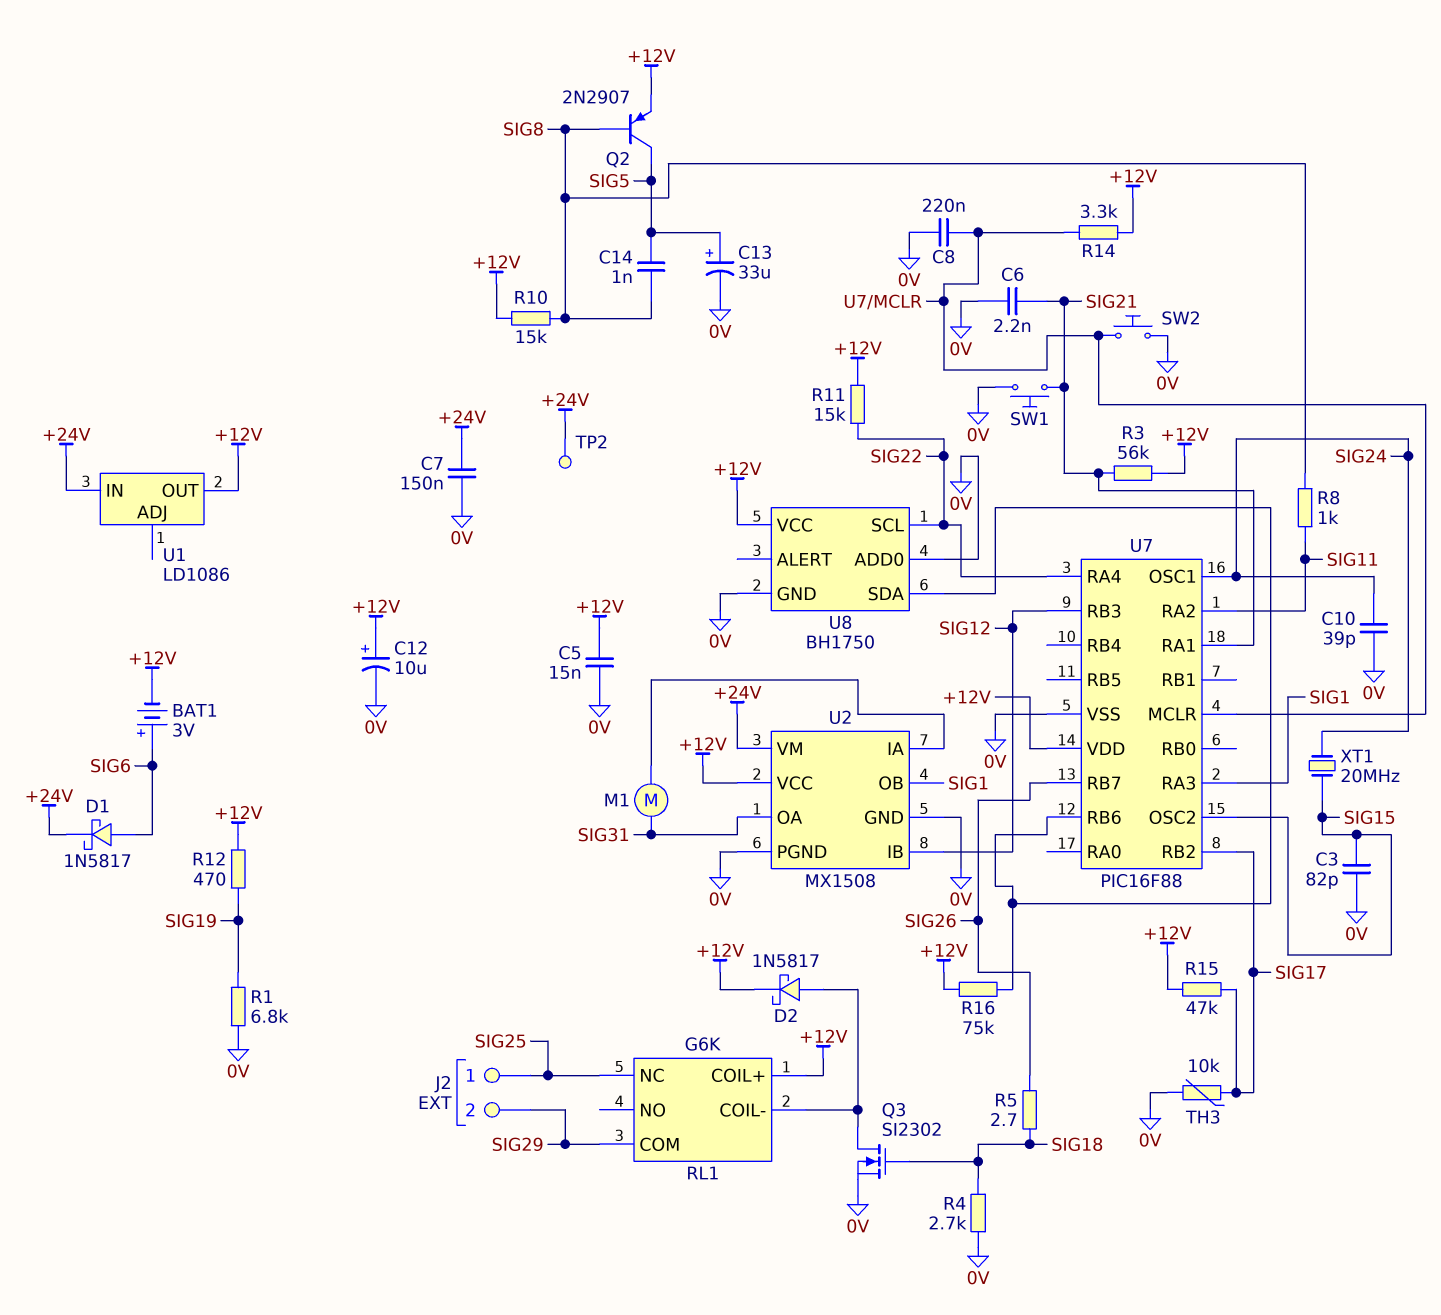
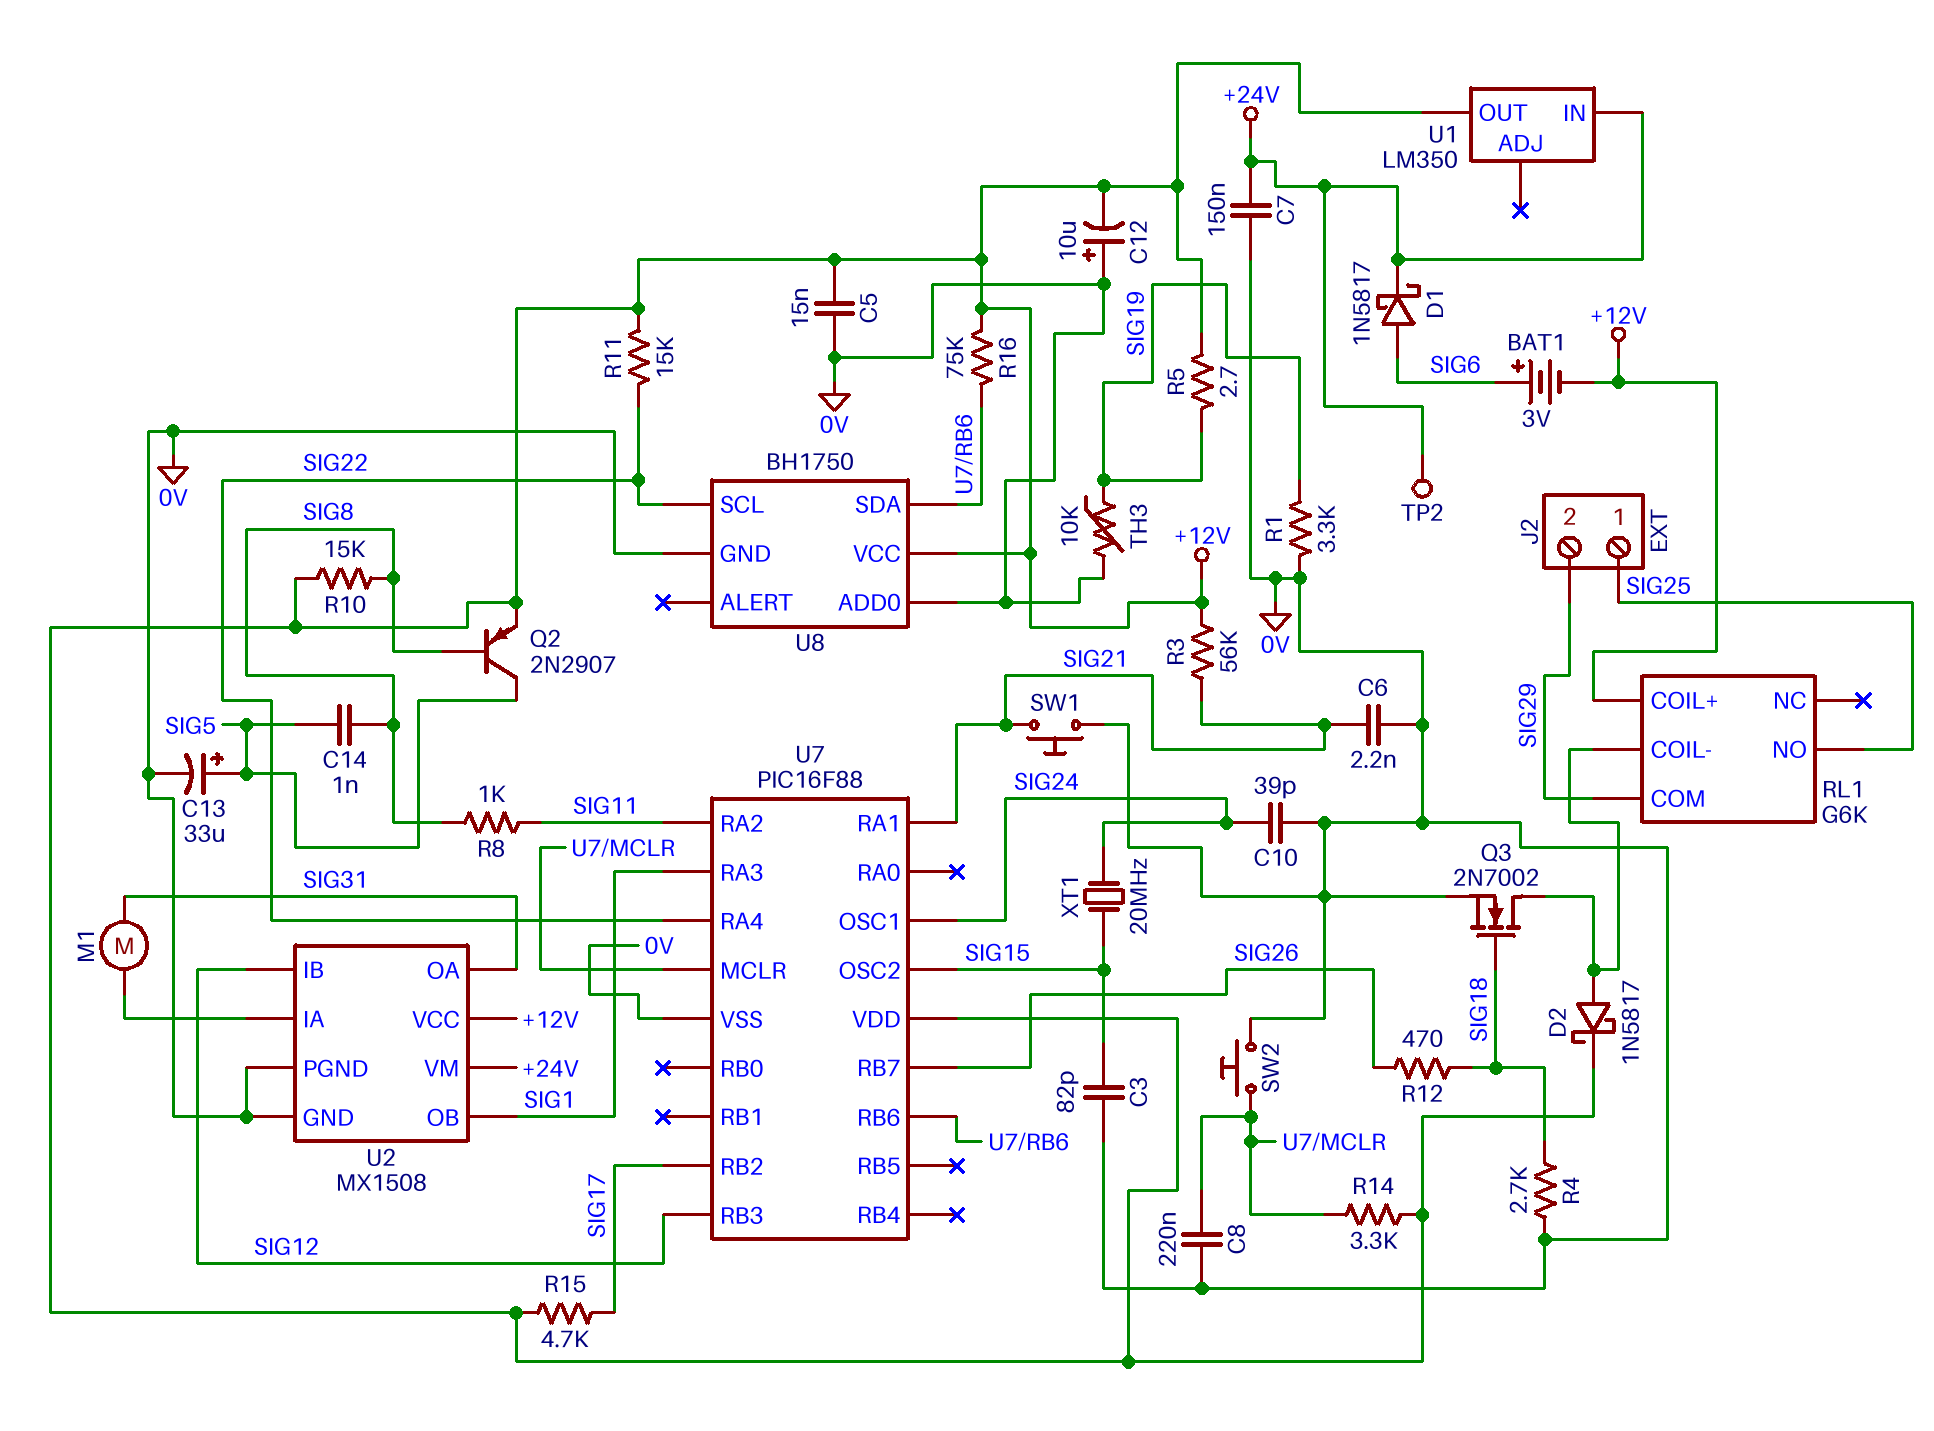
C12: 10uF (plus +12V, minus 0V) -> 10uF (plus 0V, minus +12V)
Q3: NMOS SI2302 (G SIG18, D RL1/COIL-, S 0V) -> NMOS 2N7002 (G SIG18, D RL1/COIL-, S 0V)
R1: 6.8k (0V, SIG19) -> 3.3k (0V, SIG19)
R5: 2.7 (SIG18, SIG26) -> 2.7 (+12V, SIG19)
R12: 470 (+12V, SIG19) -> 470 (SIG18, SIG26)
R15: 47k (+12V, SIG17) -> 4.7k (+12V, SIG17)
RL1 pin NC: SIG25 -> none
RL1 pin NO: none -> SIG25
TH3: 10k (0V, SIG17) -> 10k (0V, SIG19)
U1: LD1086 -> LM350

